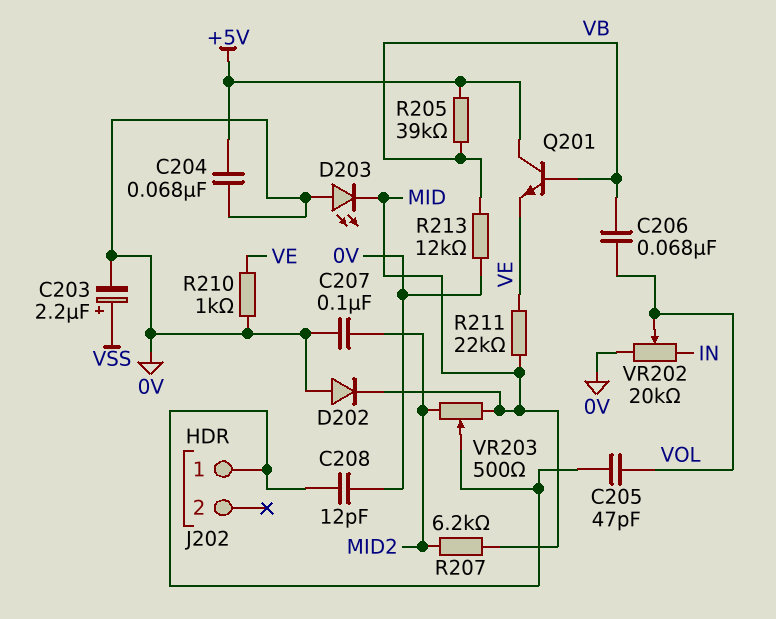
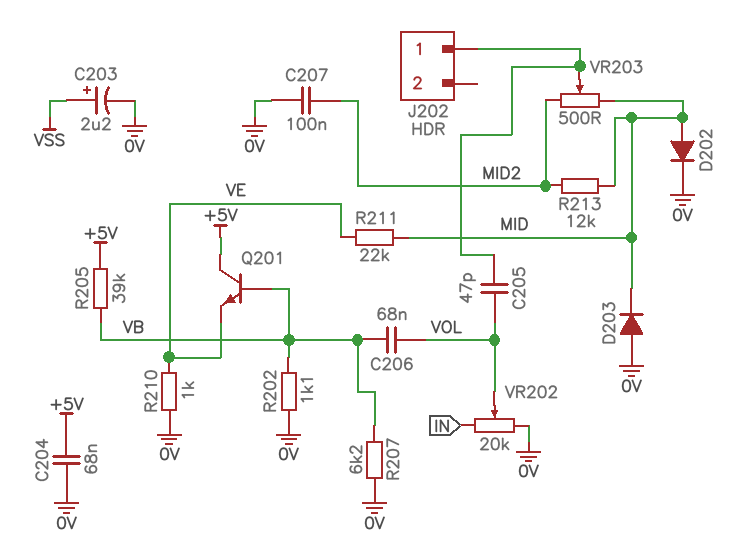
C208: 12pF (0V, J202/1) -> none
D202: diode (A 0V, K MID) -> diode (A MID, K 0V)
D203: LED (A 0V, K MID) -> diode (A 0V, K MID)
R202: none -> 1.1k (0V, VB)
R207: 6.2k (MID, MID2) -> 6.2k (0V, VB)
R213: 12k (0V, VB) -> 12k (MID, MID2)

